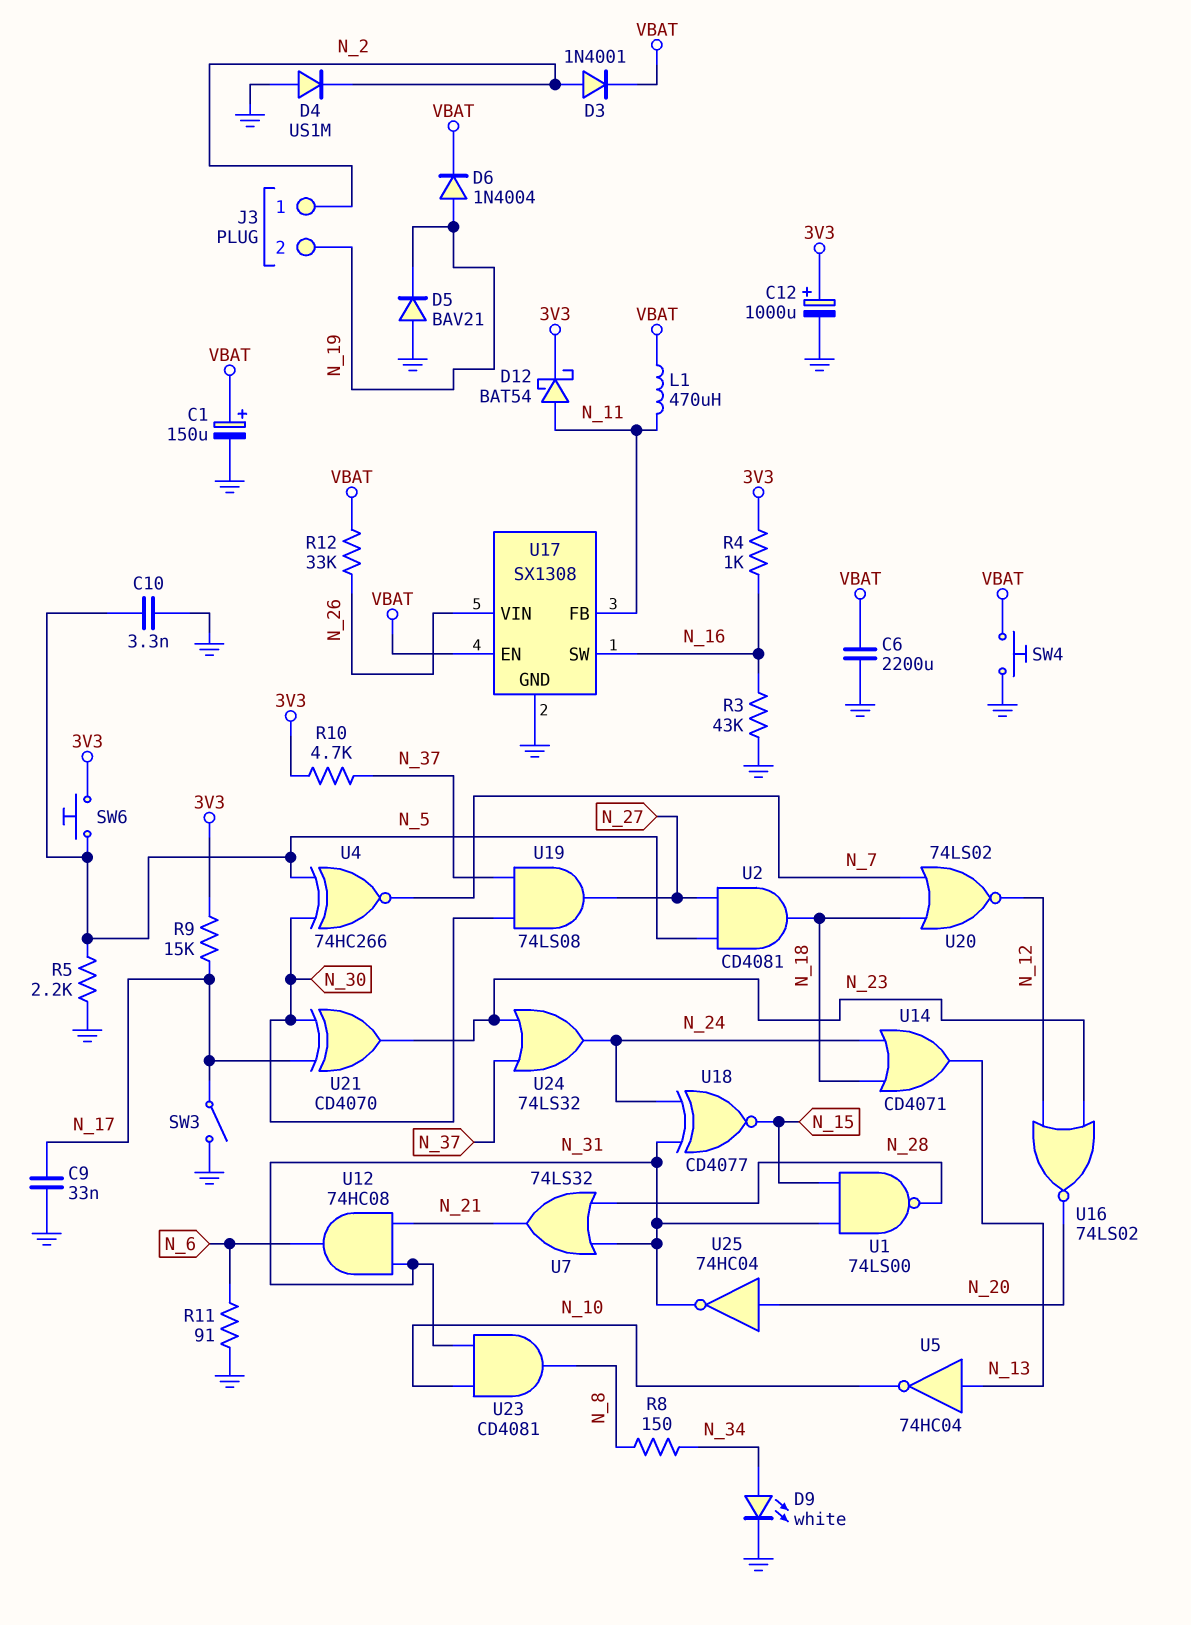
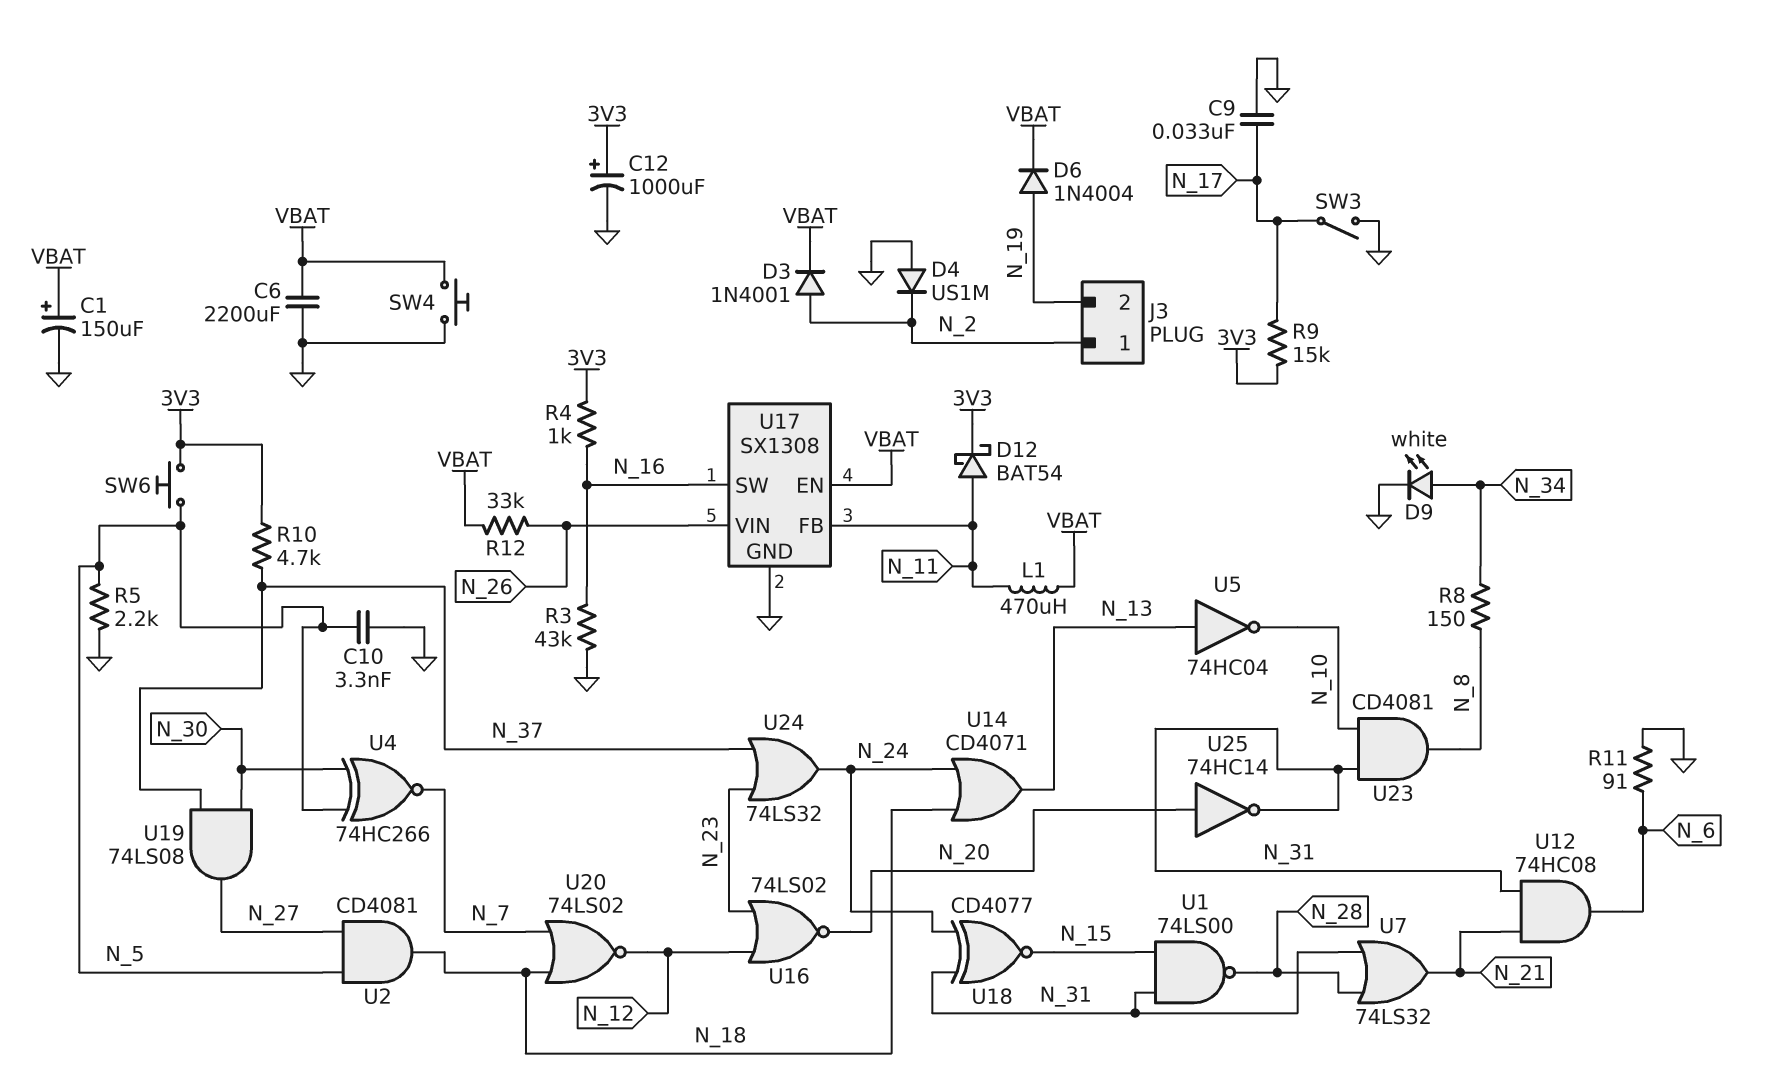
D5: diode BAV21 (A GND, K N_19) -> none
U21: XOR CD4070 (in N_17, in N_30, out N_23) -> none
U25: NOT 74HC04 (in N_20, out N_31) -> NOT 74HC14 (in N_20, out N_31)

